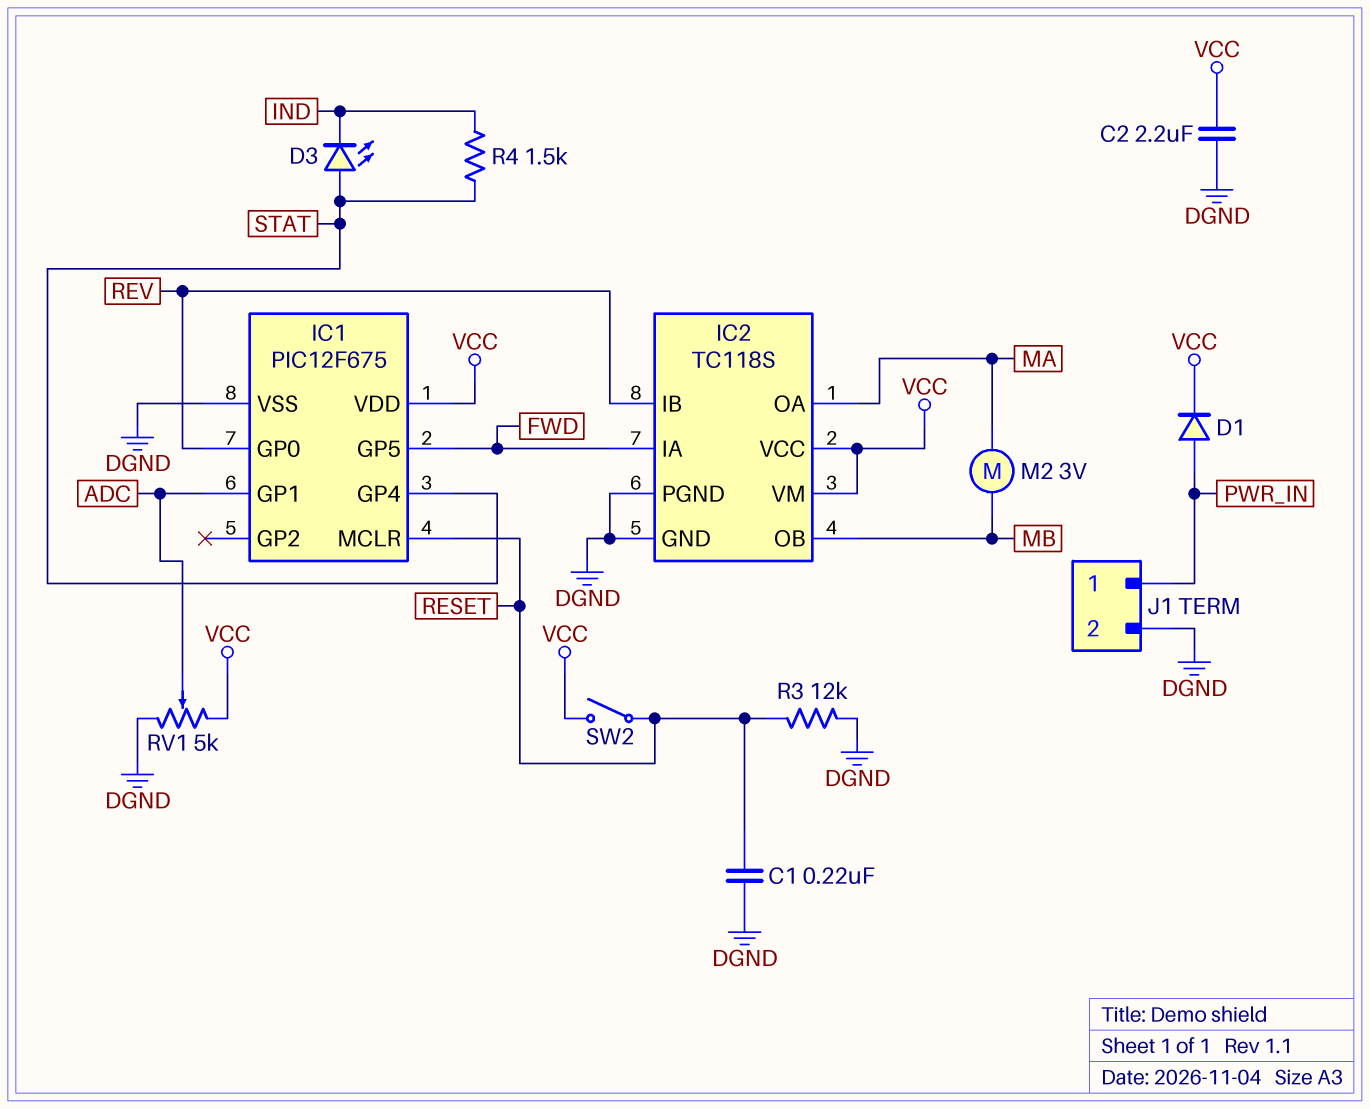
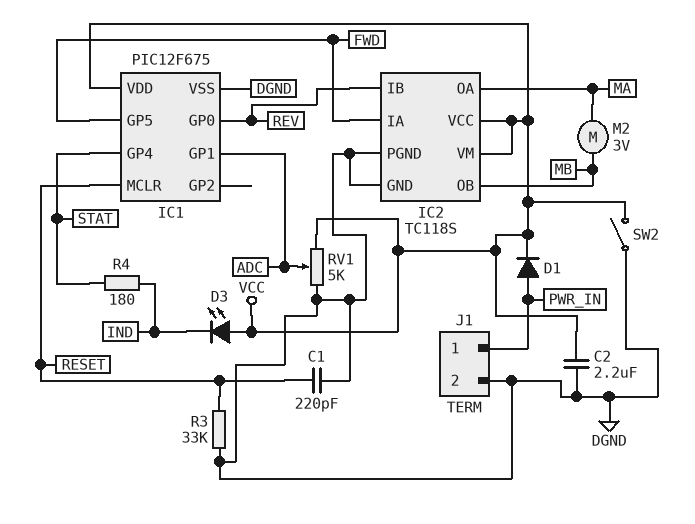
C1: 220nF (DGND, RESET) -> 220pF (DGND, RESET)
D3: LED (A STAT, K IND) -> LED (A VCC, K IND)
R3: 12k (DGND, RESET) -> 33k (DGND, RESET)
R4: 1.5k (IND, STAT) -> 180 (IND, STAT)
SW2: switch (RESET, VCC) -> switch (DGND, VCC)

